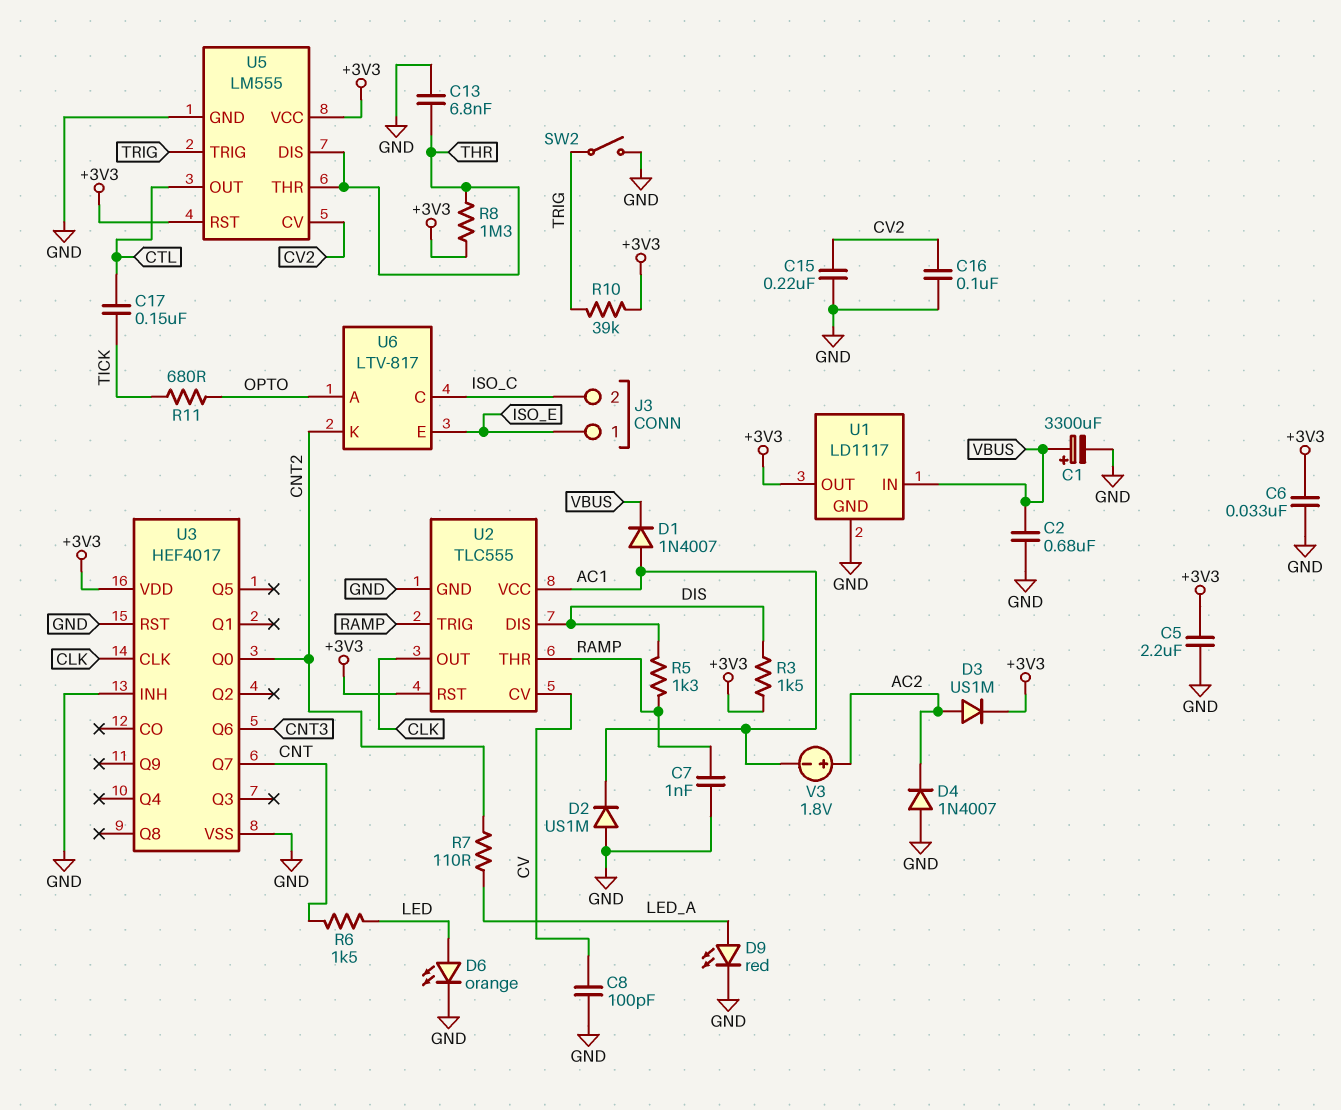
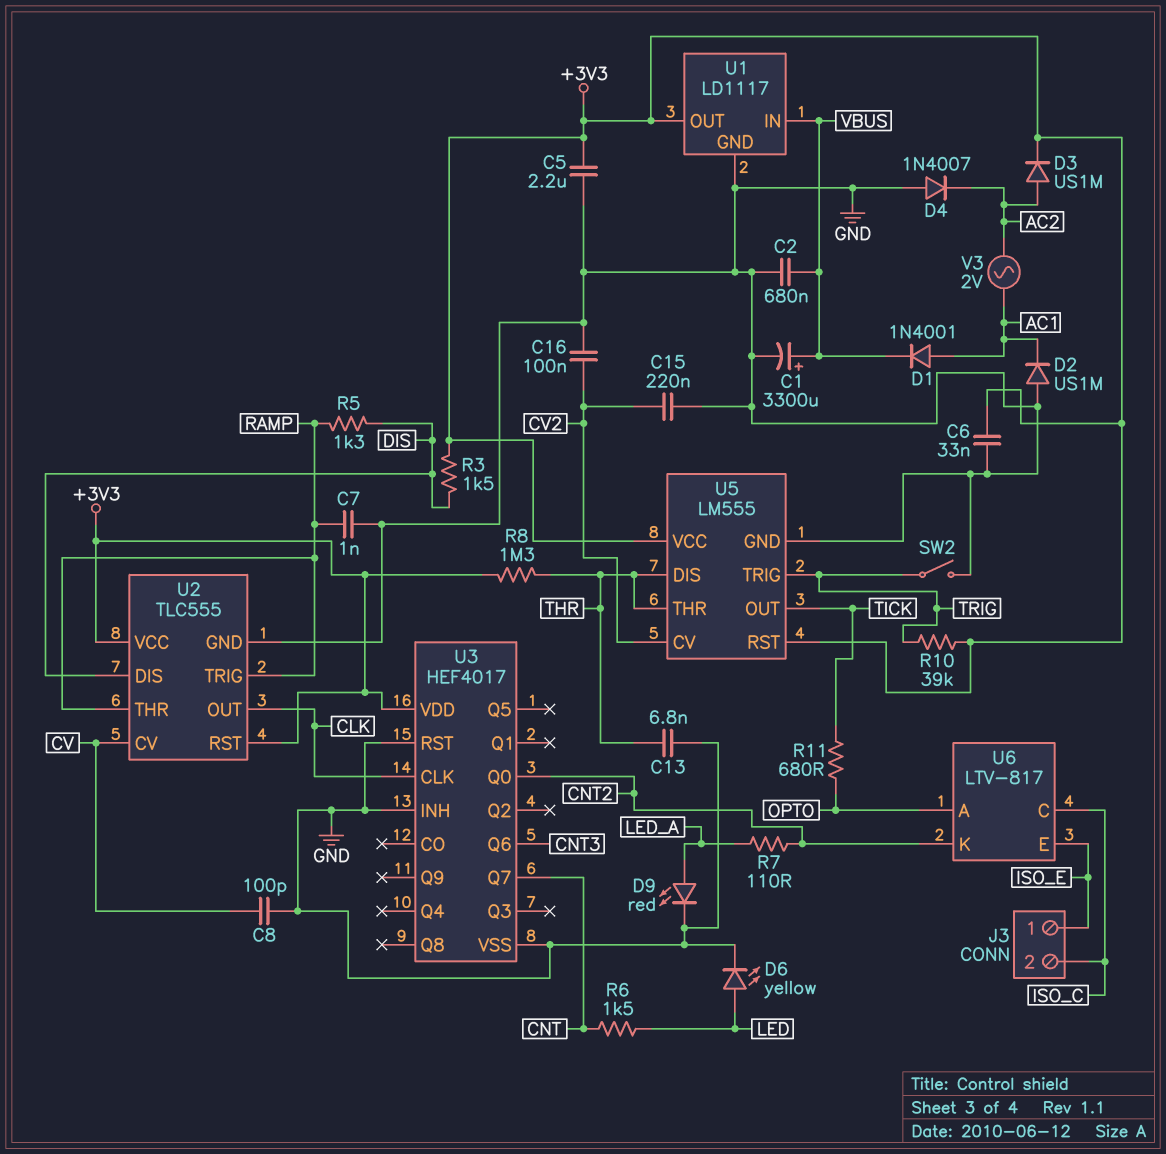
C17: 150nF (CTL, TICK) -> none
D1: diode 1N4007 (A AC1, K VBUS) -> diode 1N4001 (A AC1, K VBUS)
D6: LED orange (A LED, K GND) -> LED yellow (A LED, K GND)
U2 pin VCC: AC1 -> +3V3
U5 pin OUT: CTL -> TICK
V3: 1.8V (plus AC2, minus AC1) -> AC 2V (AC1, AC2)

